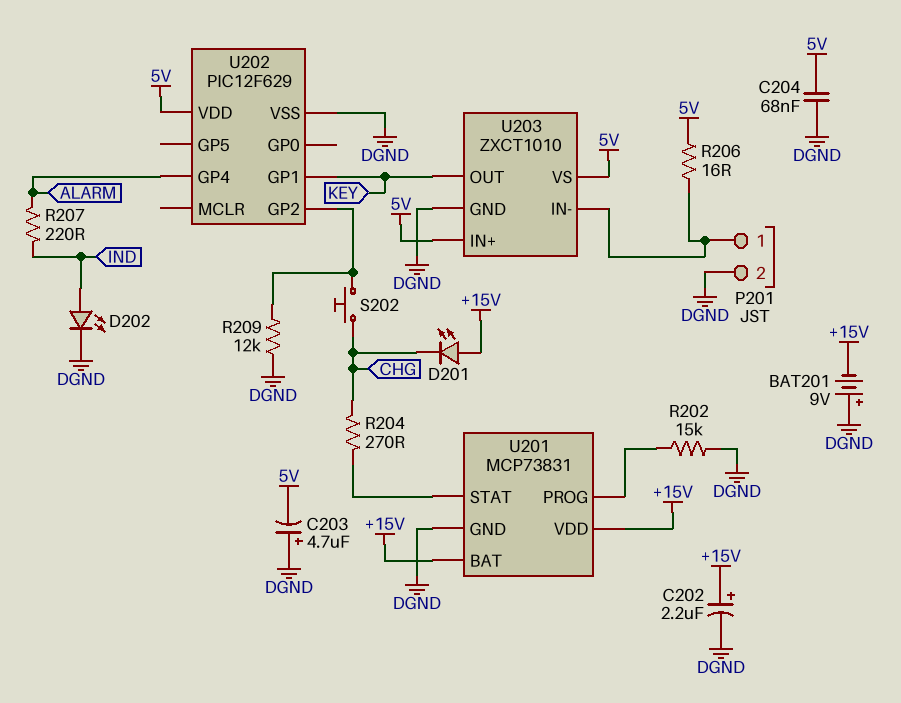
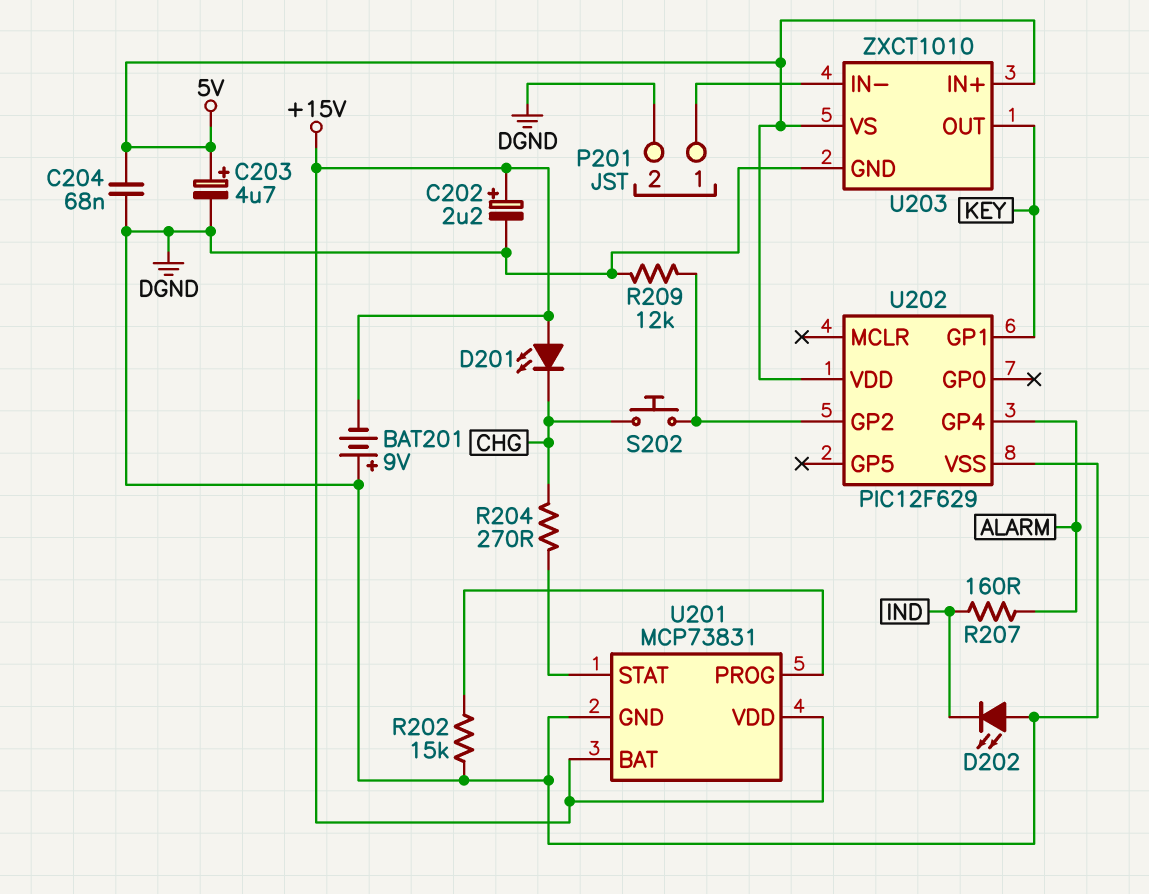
C203: 4.7uF (plus DGND, minus 5V) -> 4.7uF (plus 5V, minus DGND)
D202: LED (A IND, K DGND) -> LED (A DGND, K IND)
R206: 16 (5V, P201/1) -> none
R207: 220 (ALARM, IND) -> 160 (ALARM, IND)

